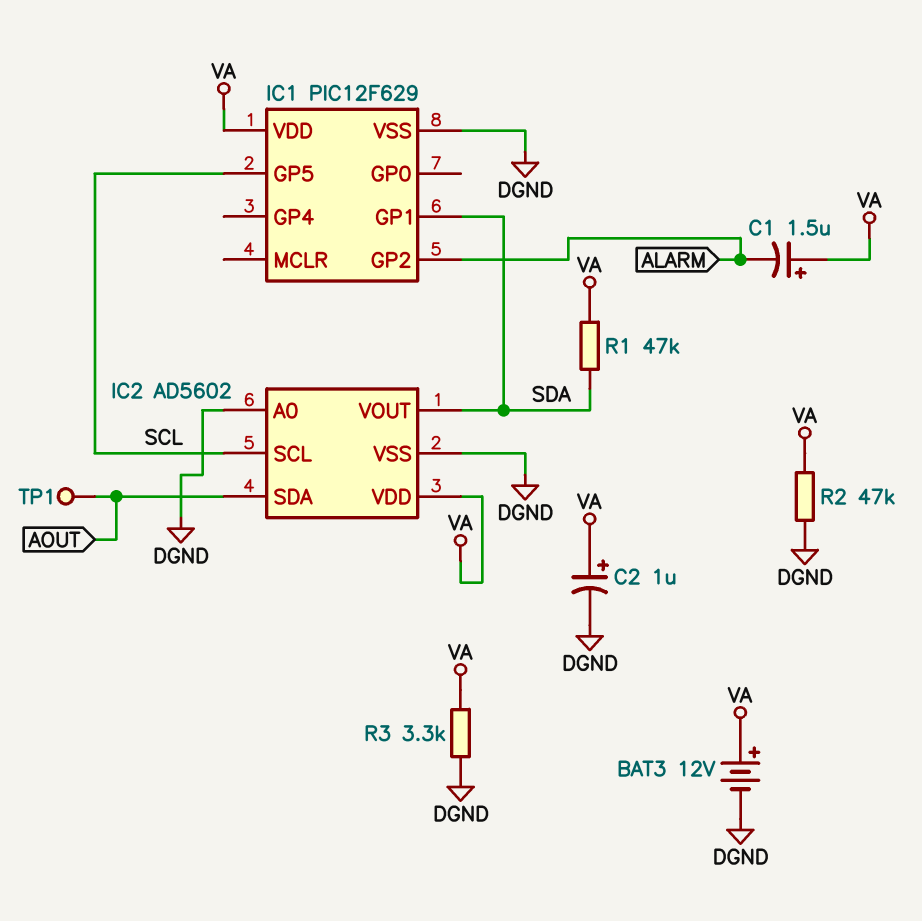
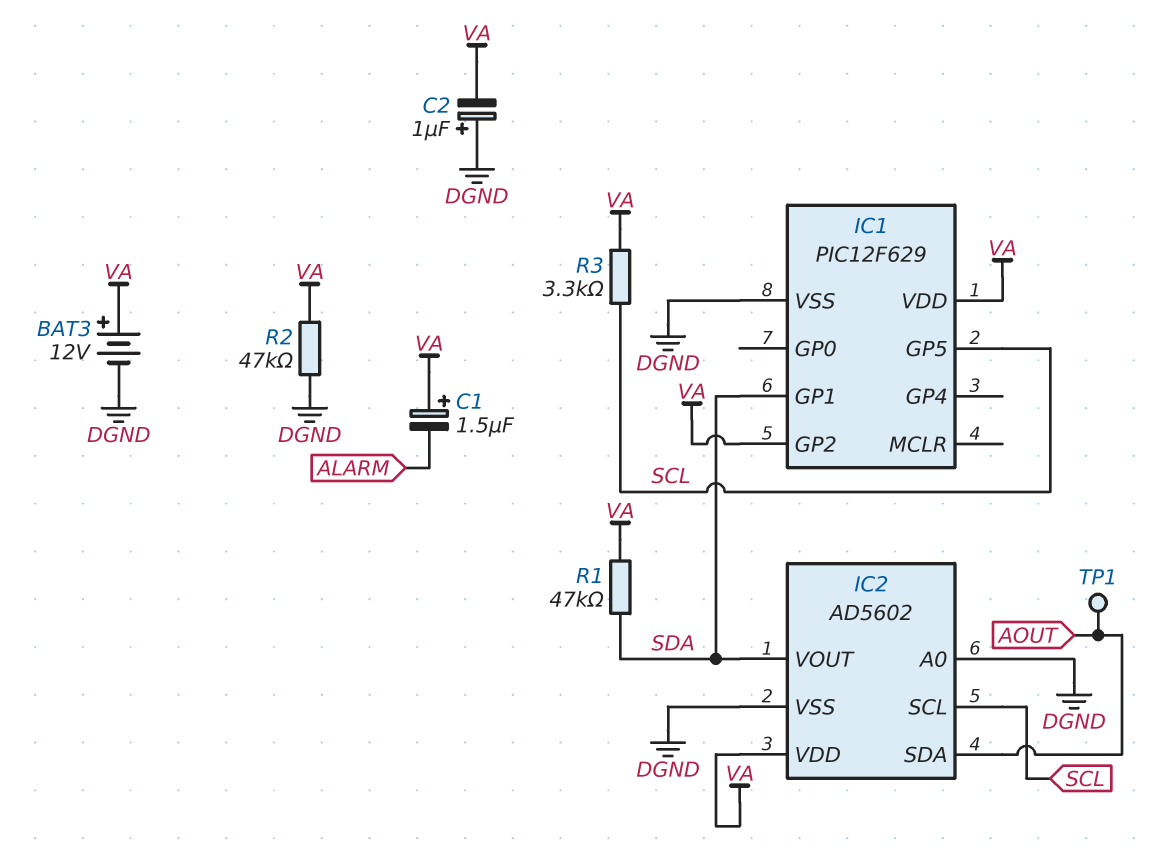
C2: 1uF (plus VA, minus DGND) -> 1uF (plus DGND, minus VA)
IC1 pin GP2: ALARM -> VA
R3: 3.3k (DGND, VA) -> 3.3k (SCL, VA)

